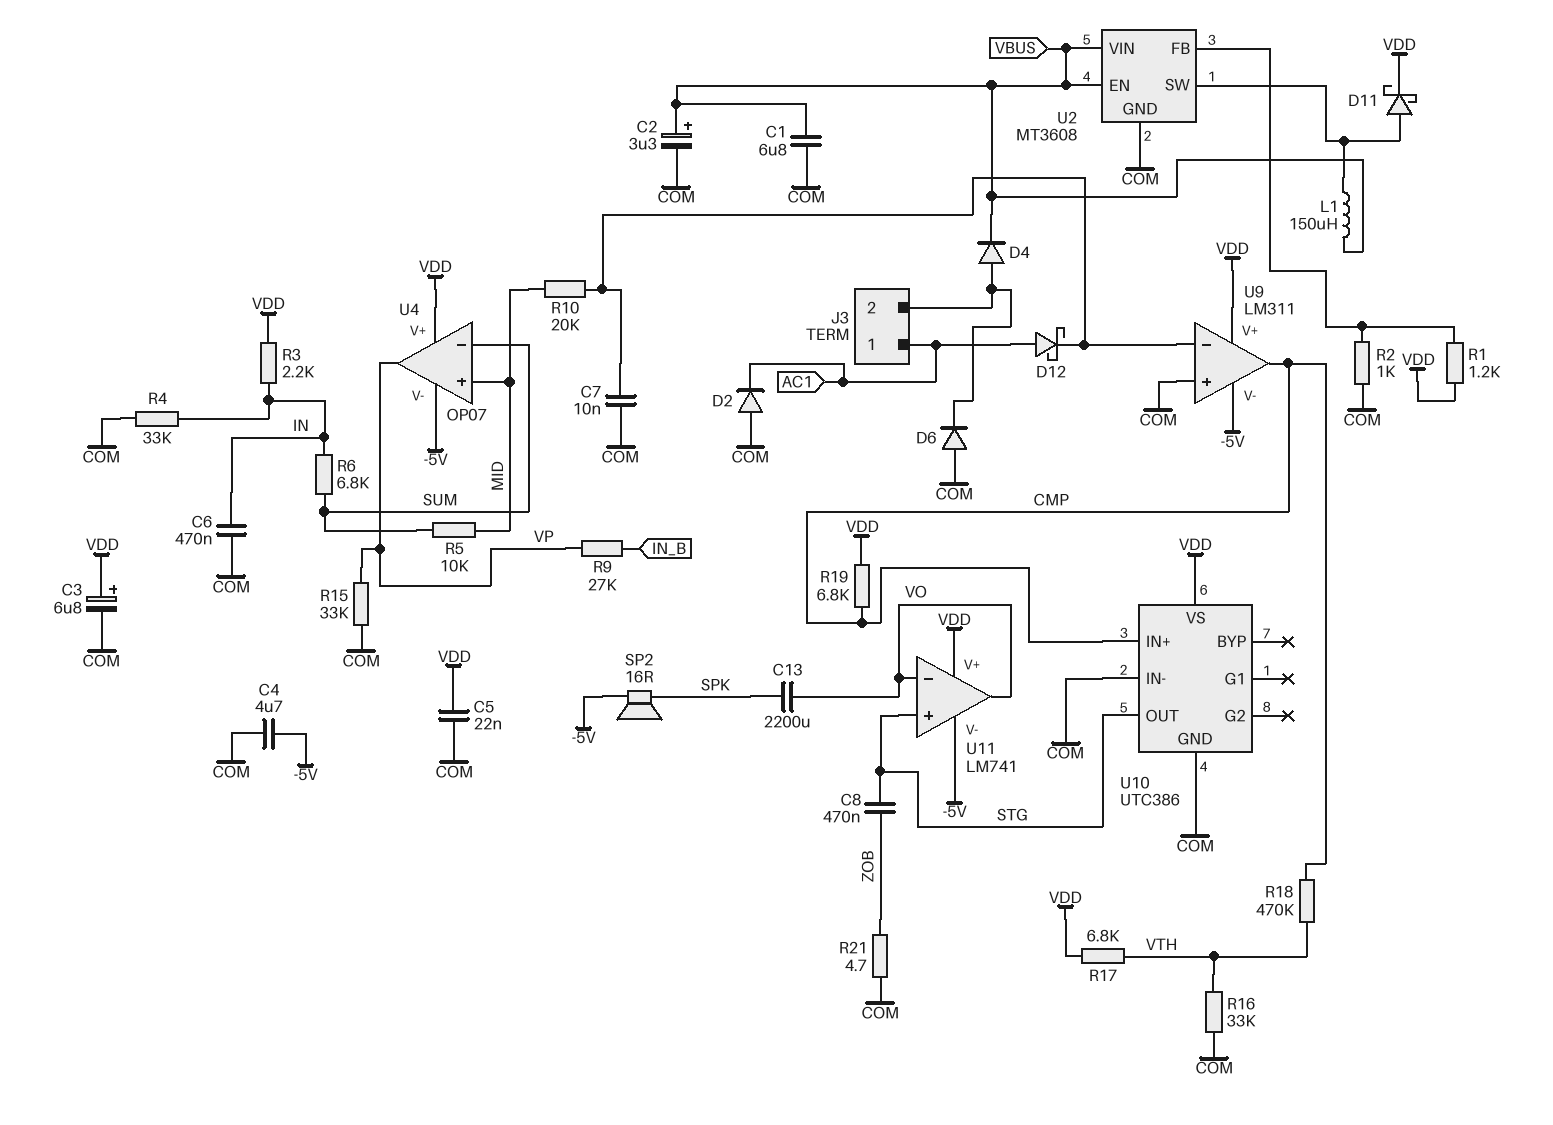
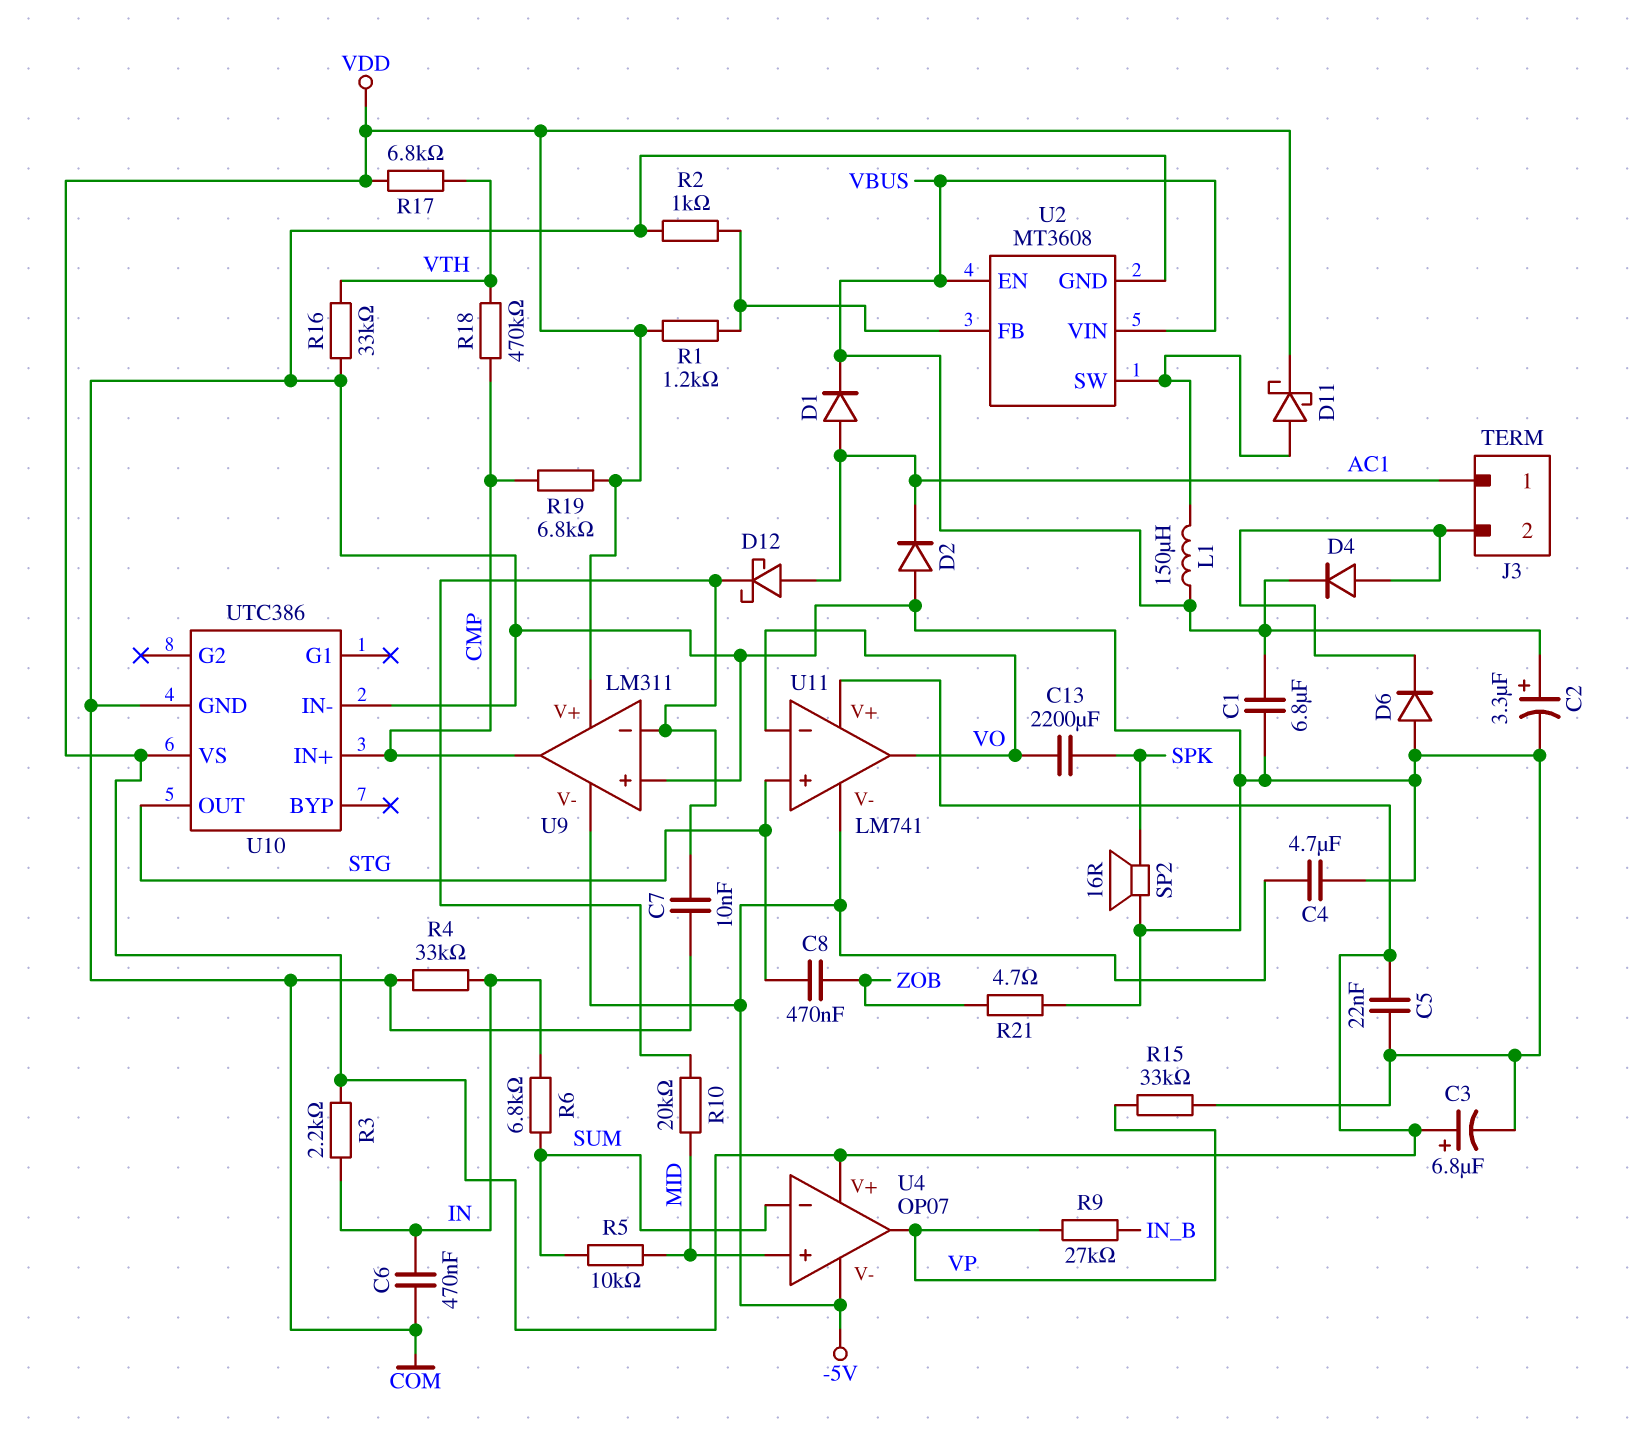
D1: none -> diode (A AC1, K VBUS)
SP2: speaker 16R (-5V, SPK) -> speaker 16R (COM, SPK)

